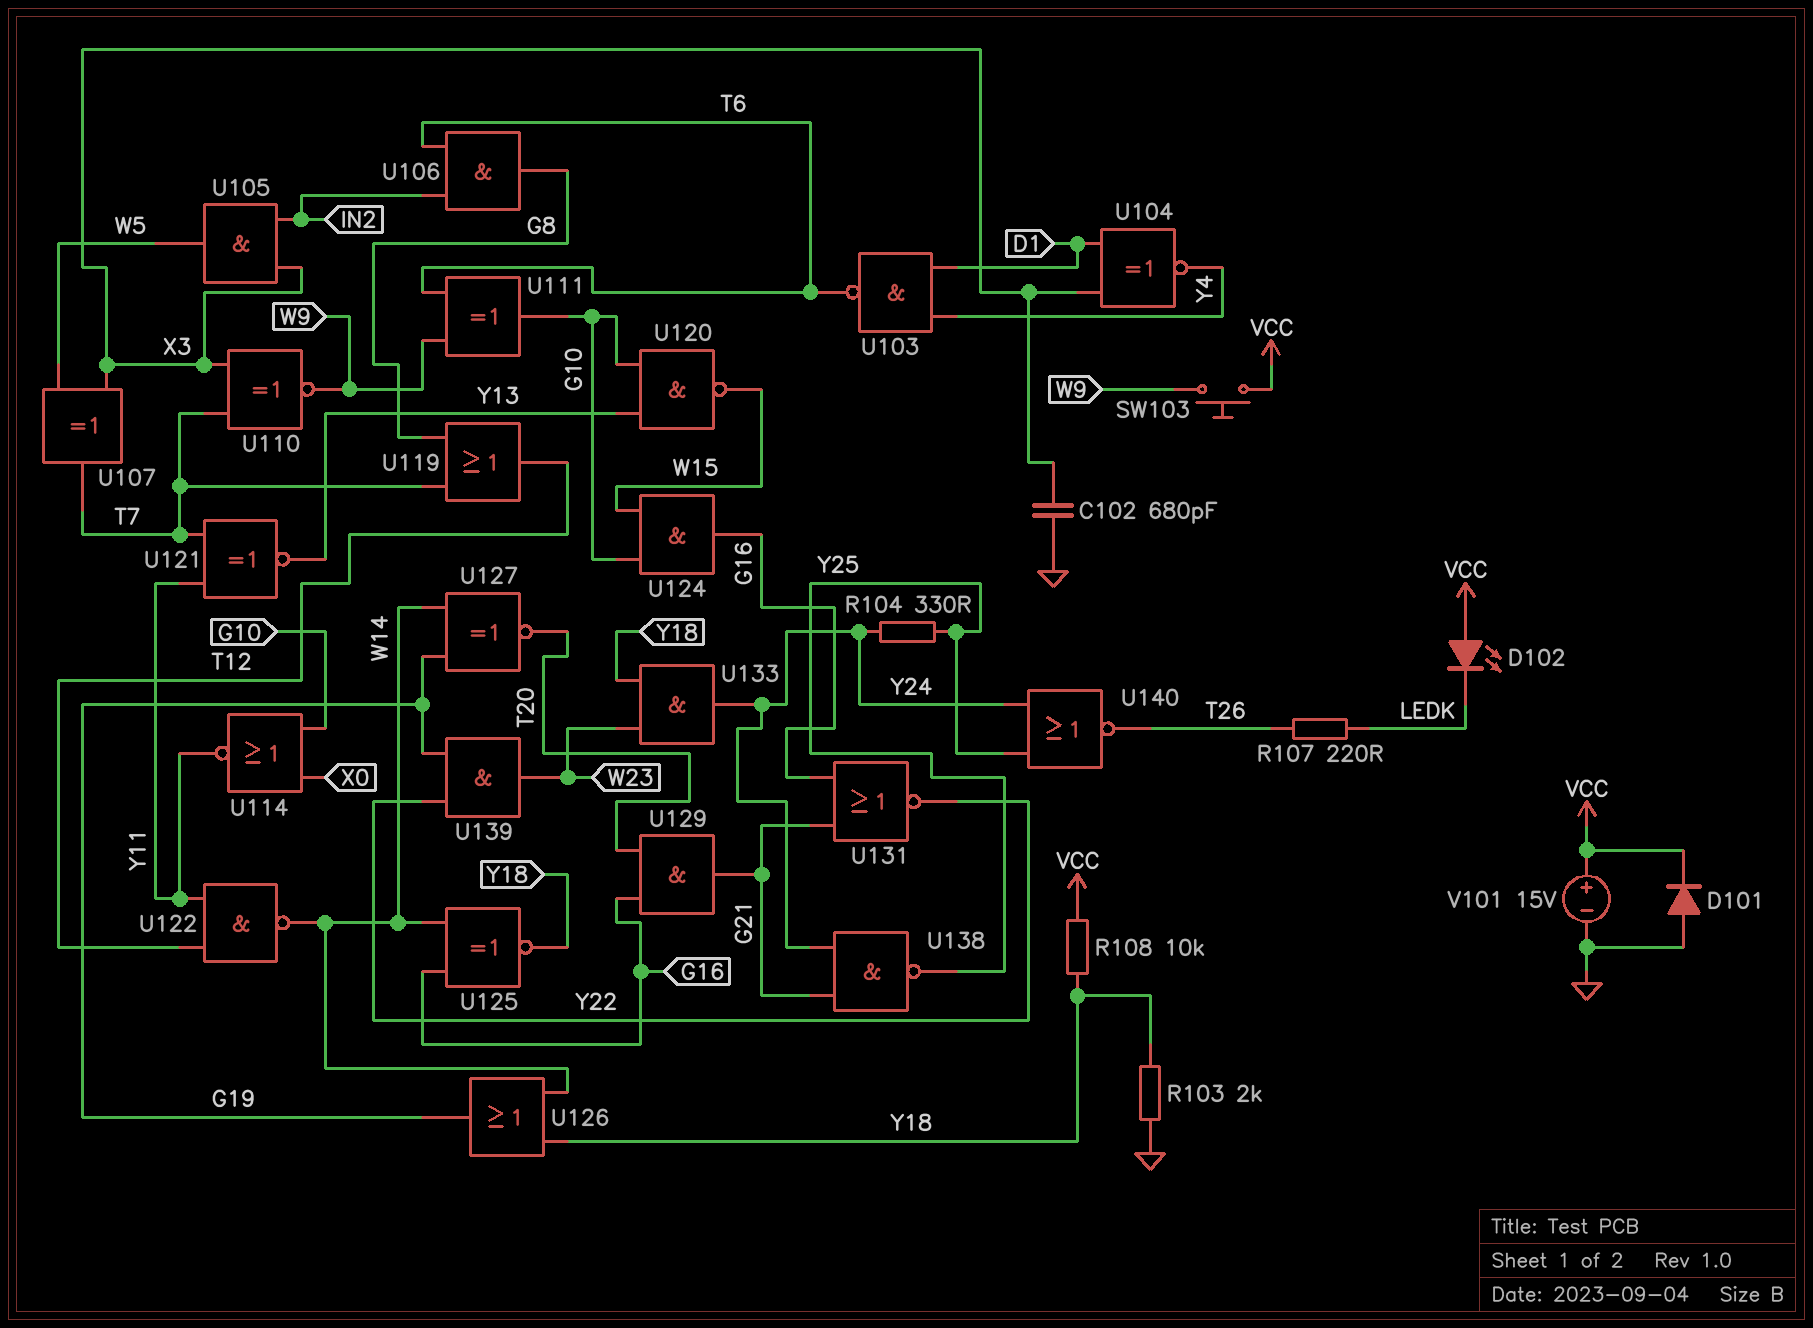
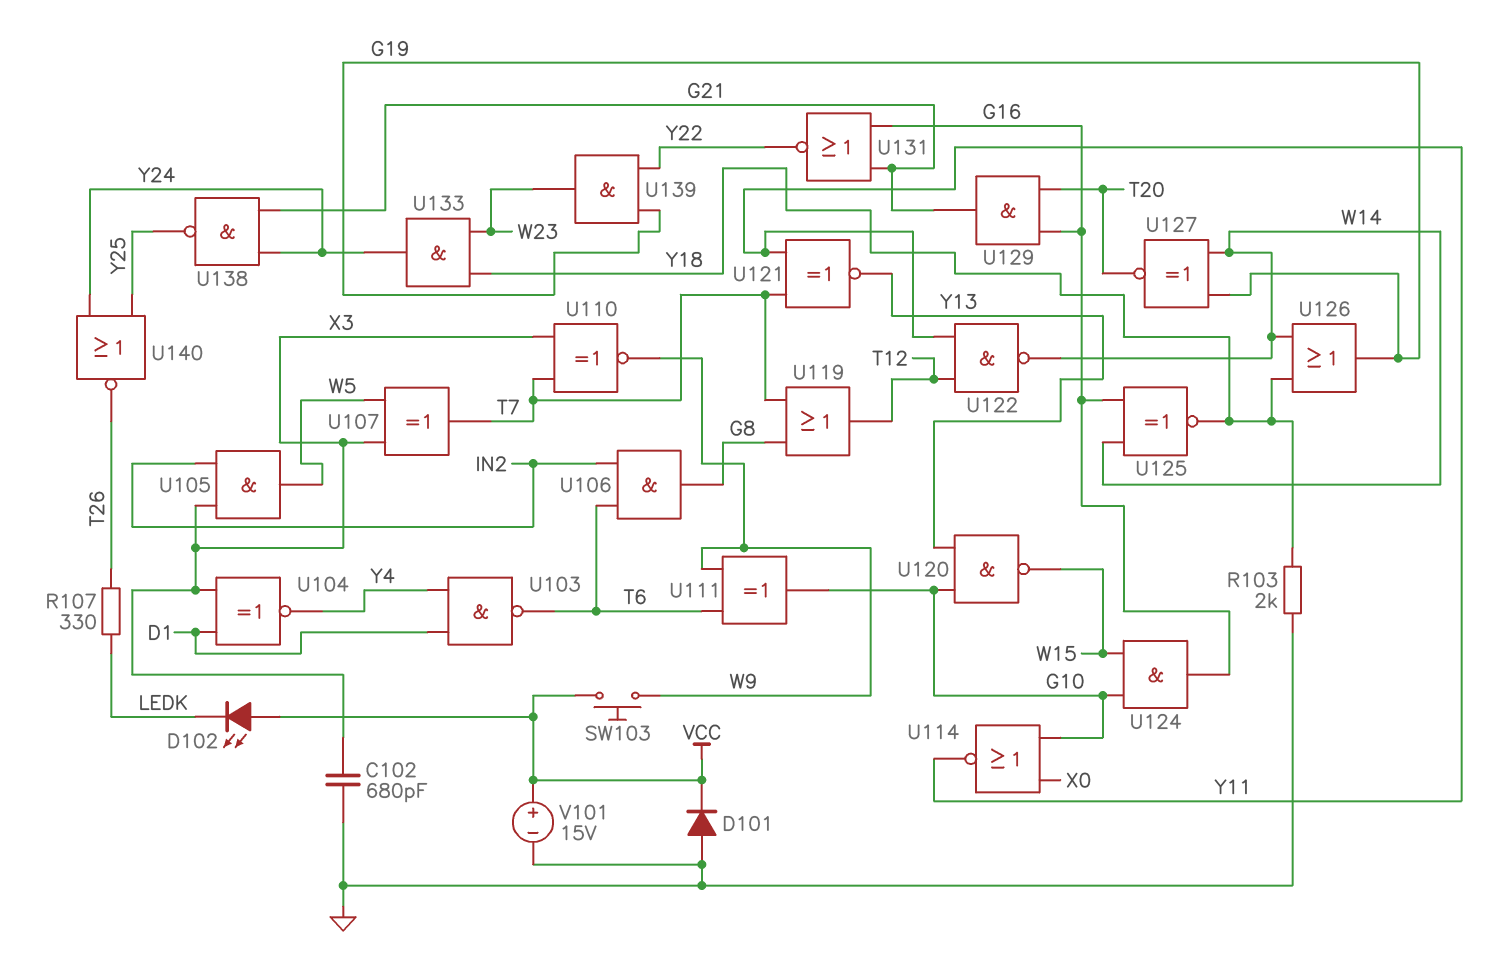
R104: 330 (Y24, Y25) -> none
R107: 220 (LEDK, T26) -> 330 (LEDK, T26)
R108: 10k (VCC, Y18) -> none

